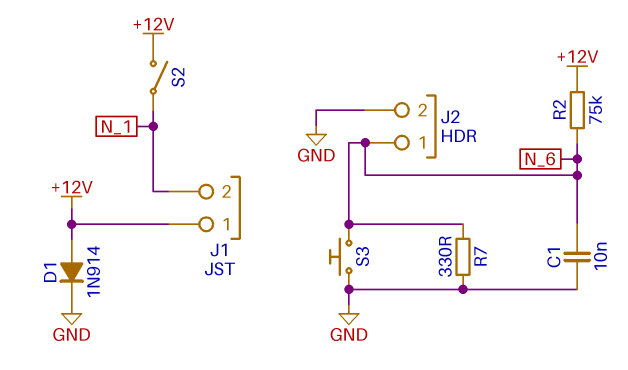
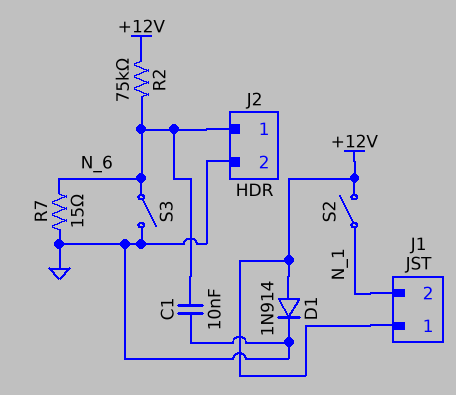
R7: 330 (GND, N_6) -> 15 (GND, N_6)
S3: button (GND, N_6) -> switch (GND, N_6)

